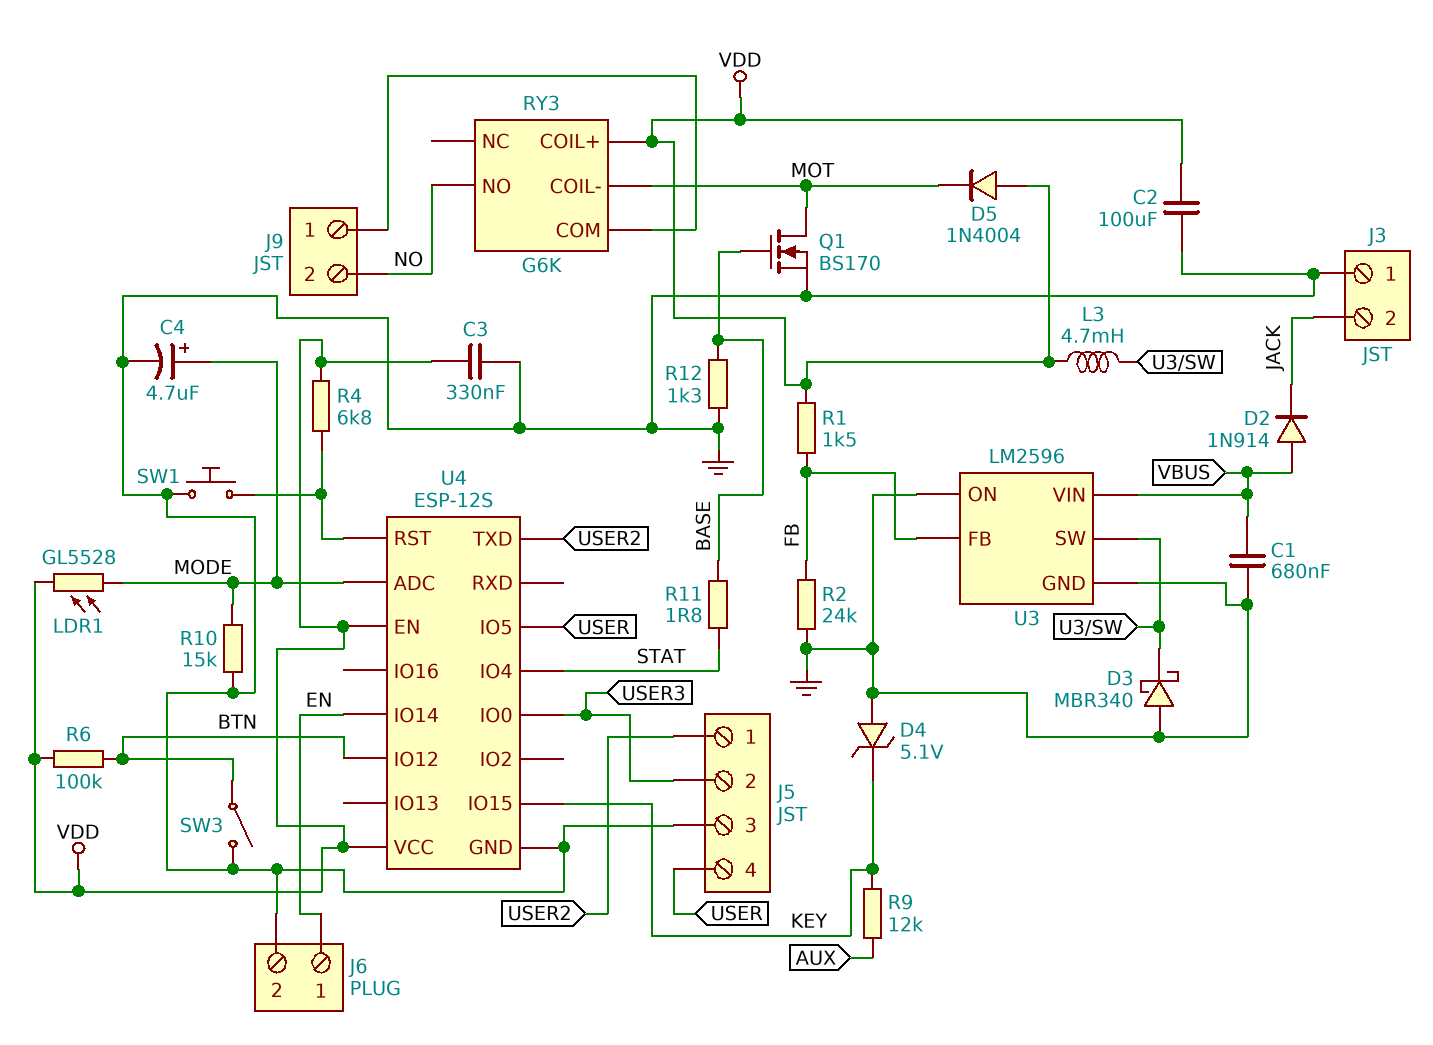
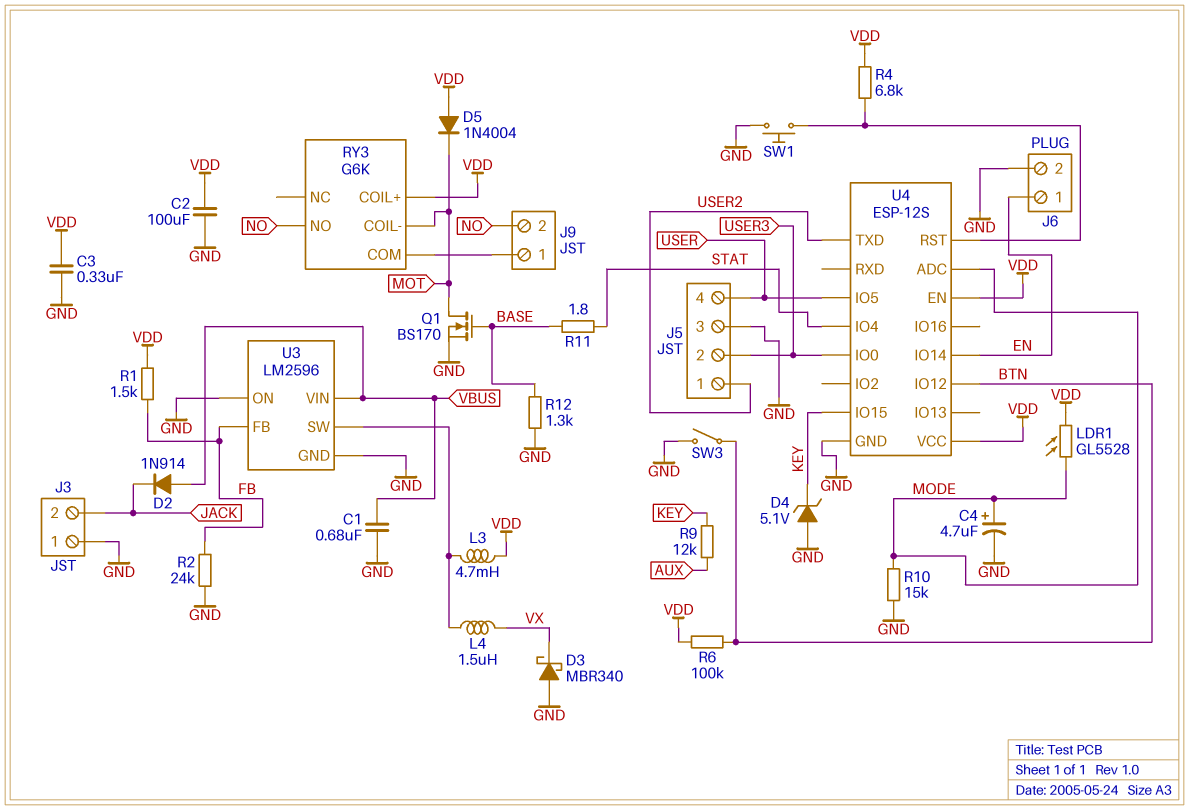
D3: schottky MBR340 (A GND, K U3/SW) -> schottky MBR340 (A GND, K VX)
L4: none -> 1.5uH (U3/SW, VX)

